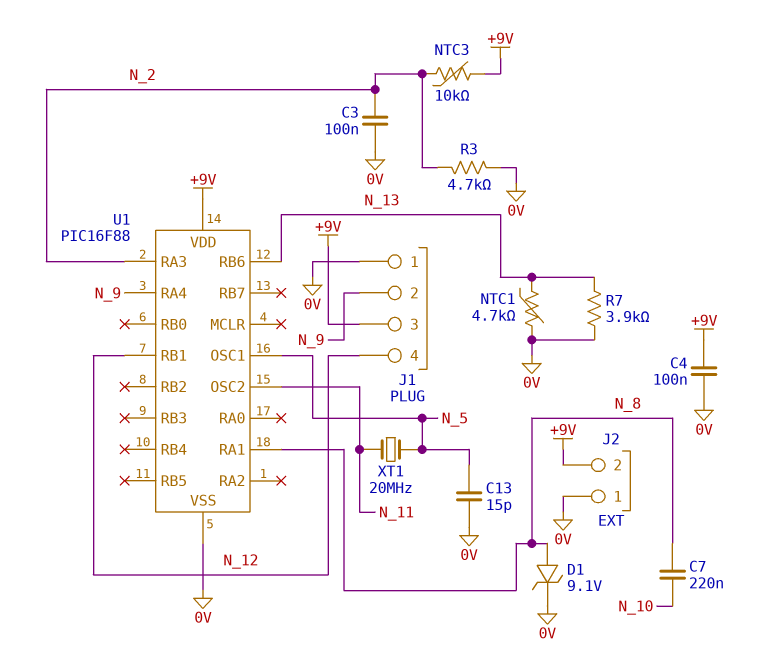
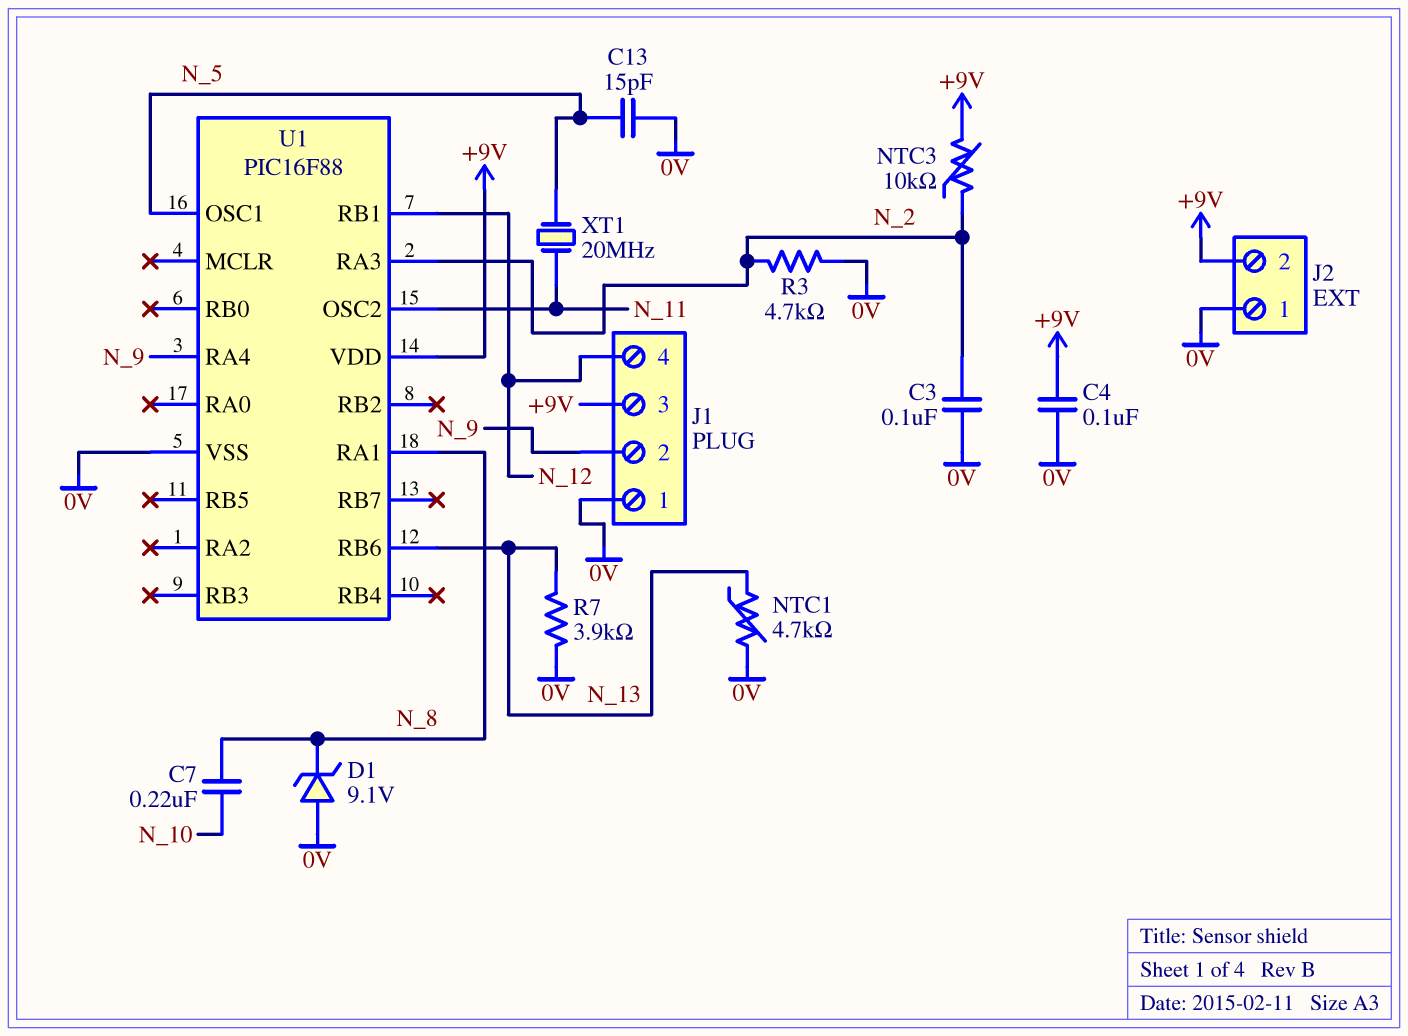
D1: zener 9.1V (A N_8, K 0V) -> zener 9.1V (A 0V, K N_8)

